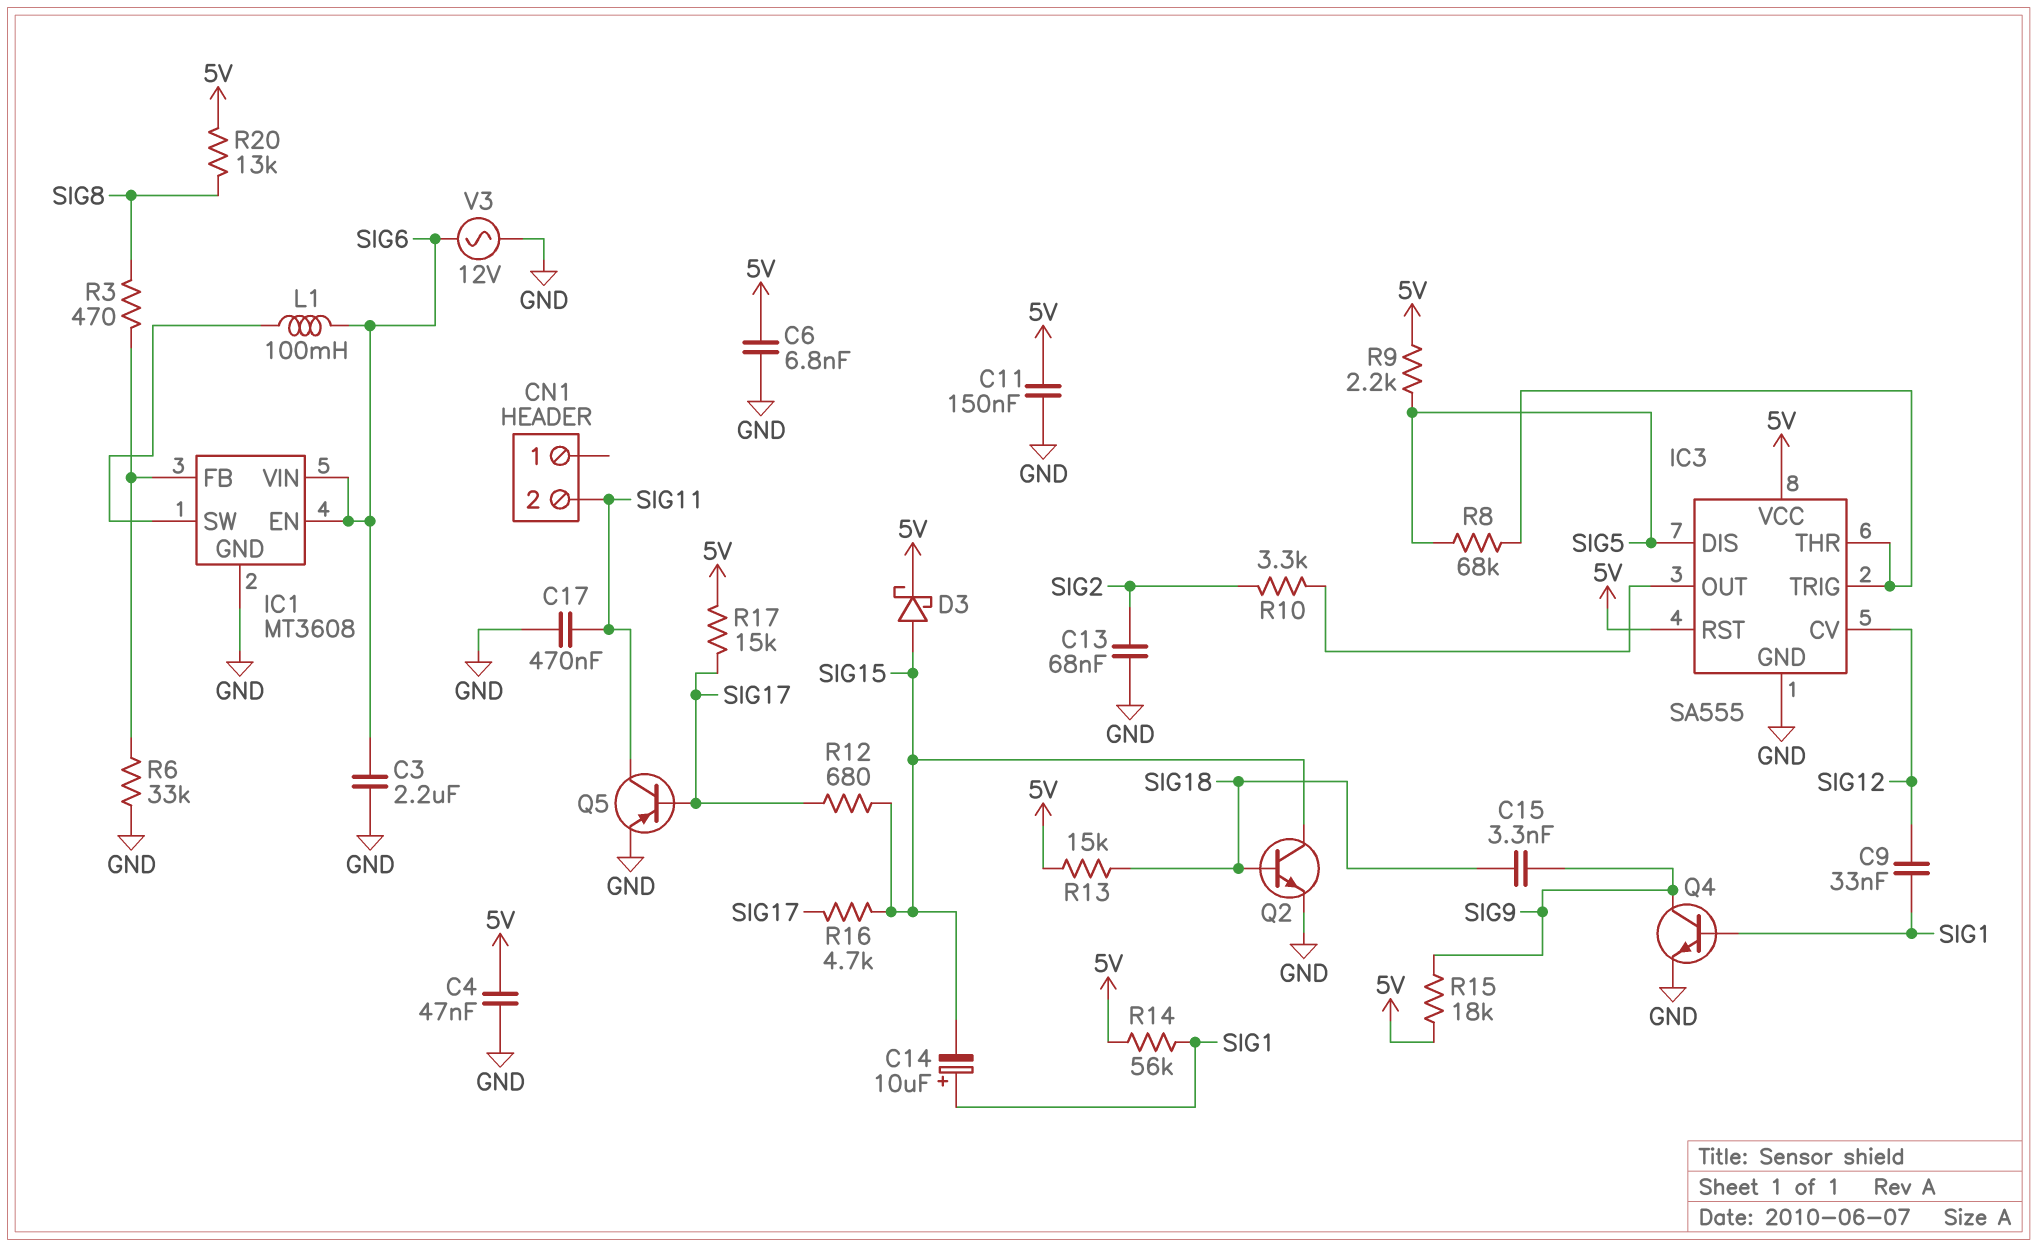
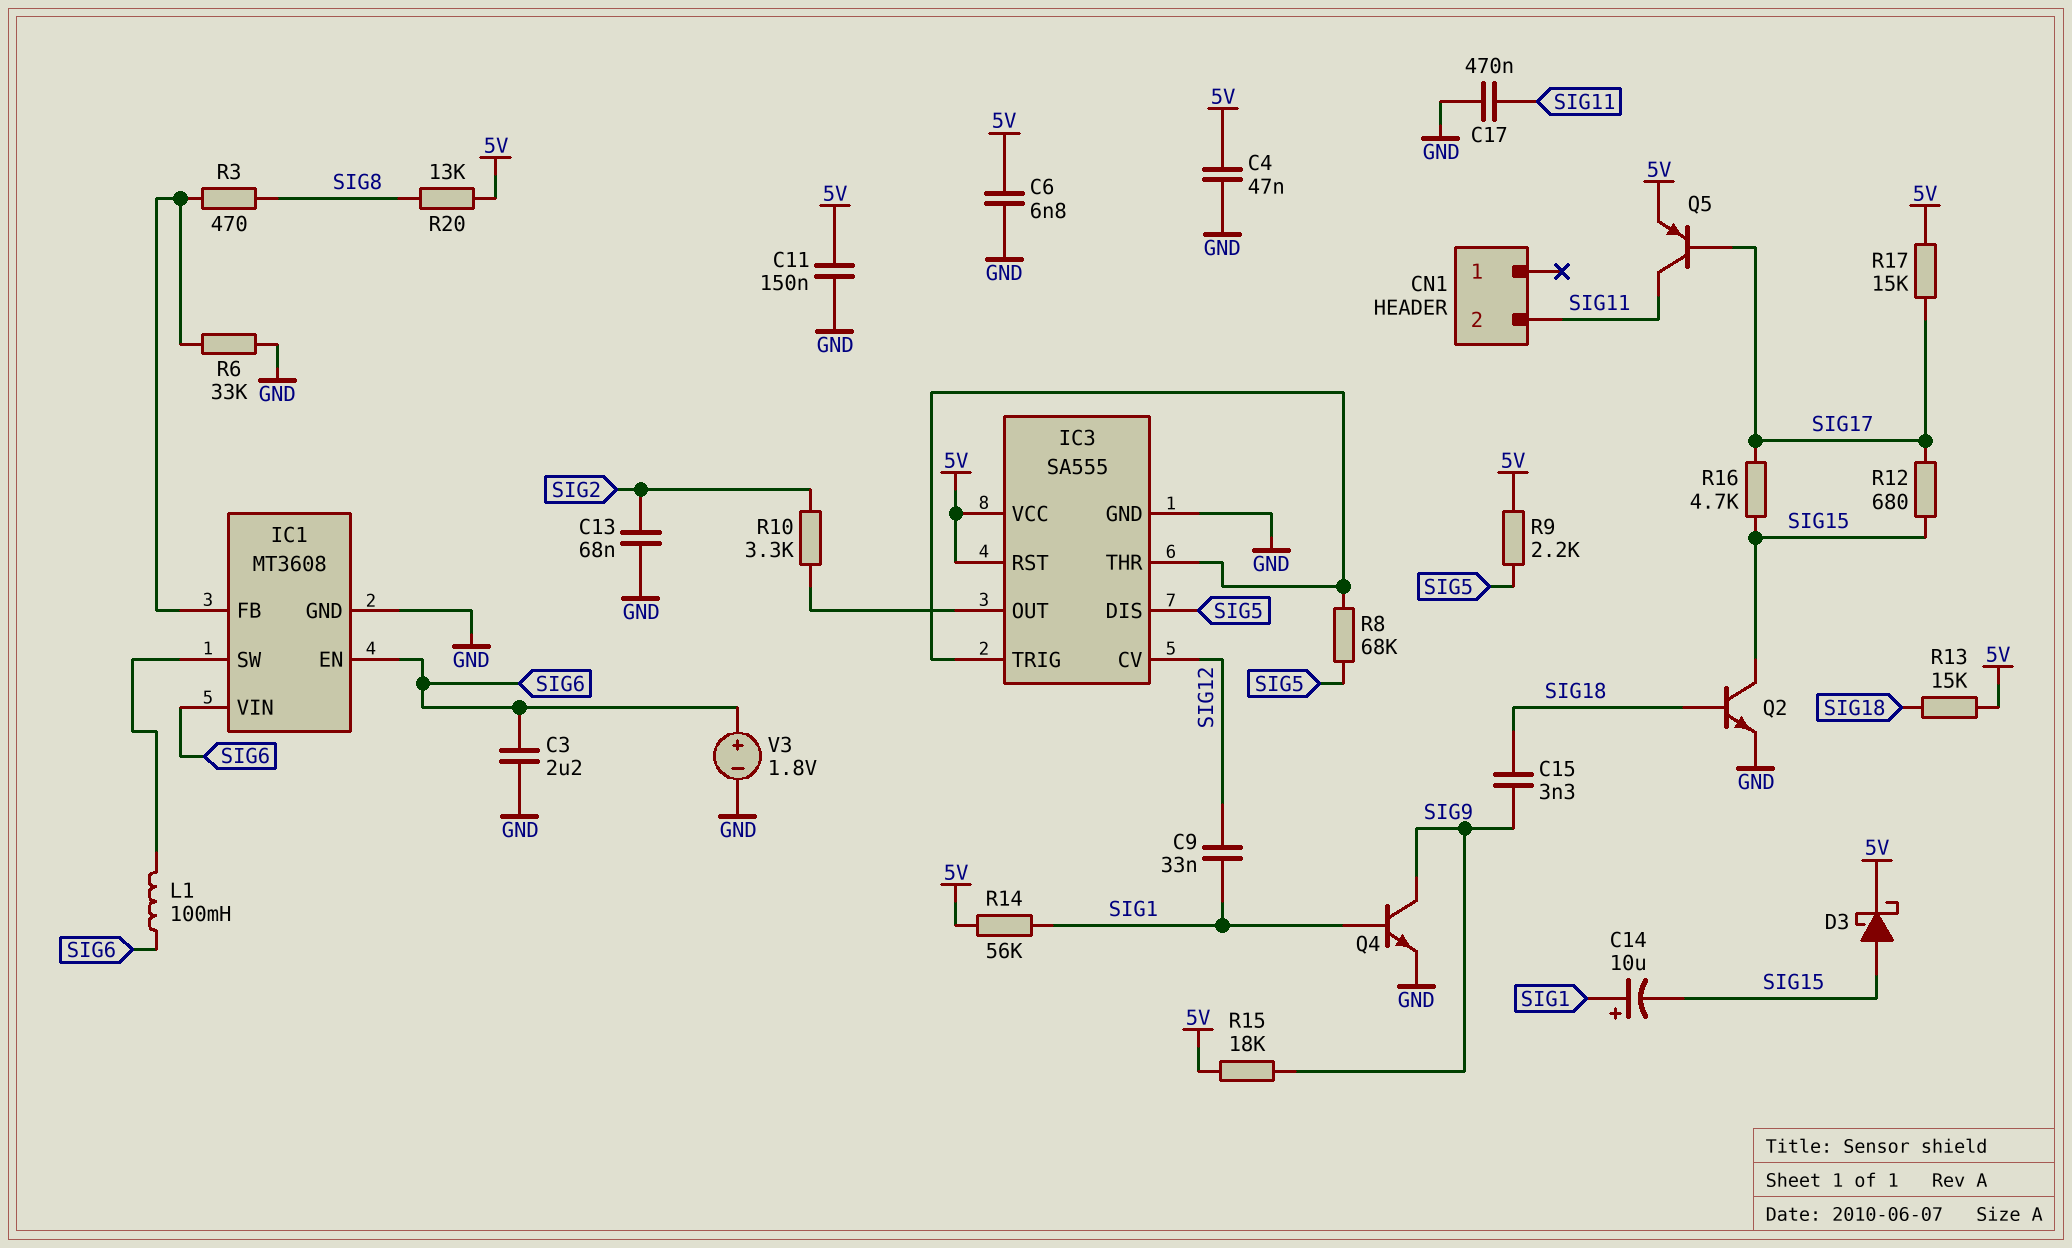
Q5: PNP (B SIG17, C SIG11, E GND) -> PNP (B SIG17, C SIG11, E 5V)
V3: AC 12V (GND, SIG6) -> 1.8V (plus SIG6, minus GND)

